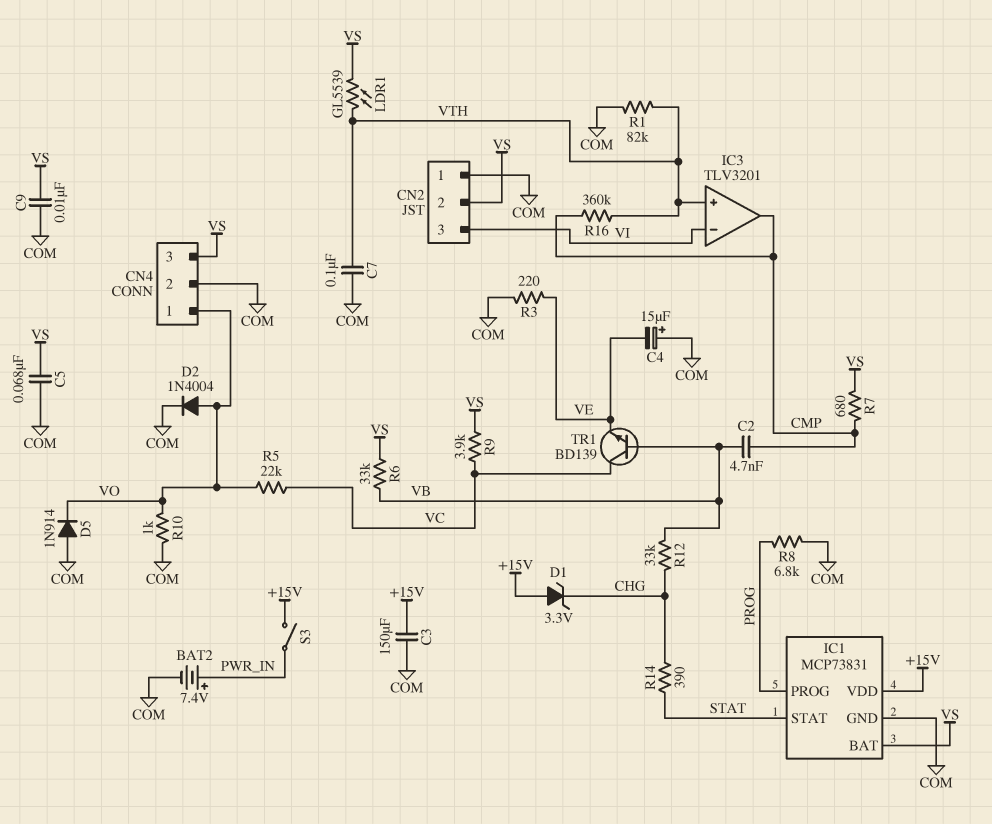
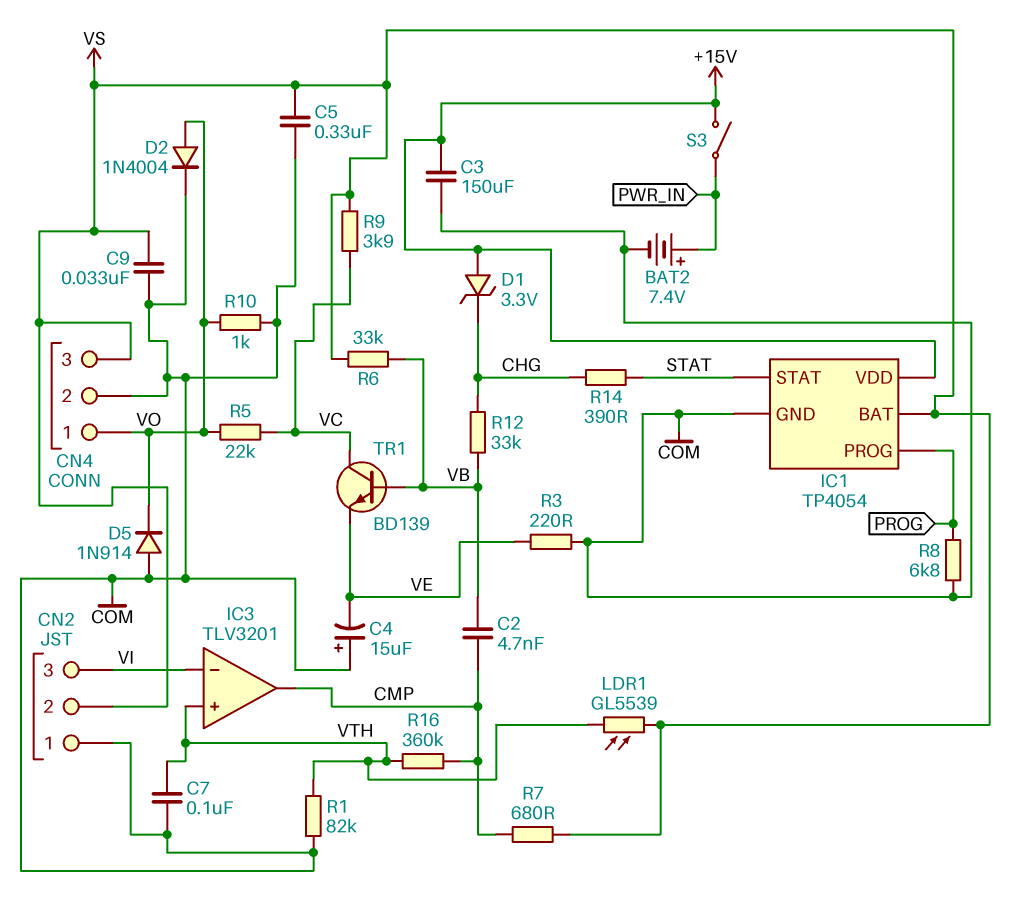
C5: 68nF (COM, VS) -> 330nF (COM, VS)
C9: 10nF (COM, VS) -> 33nF (COM, VS)
IC1: MCP73831 -> TP4054

